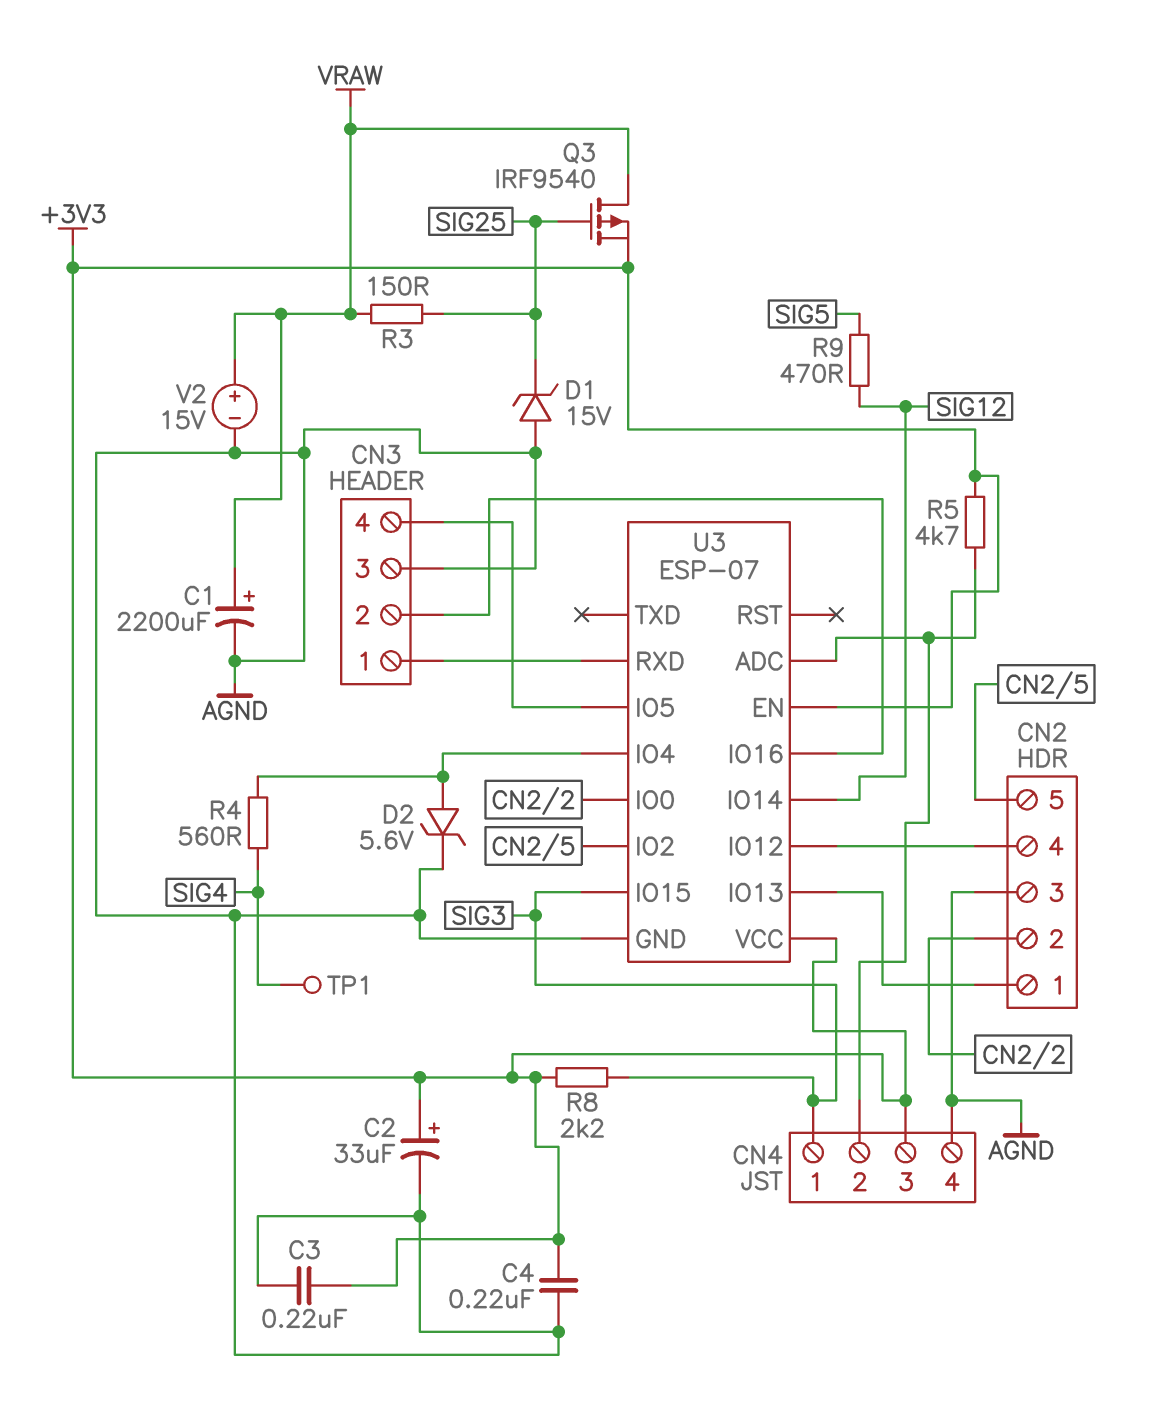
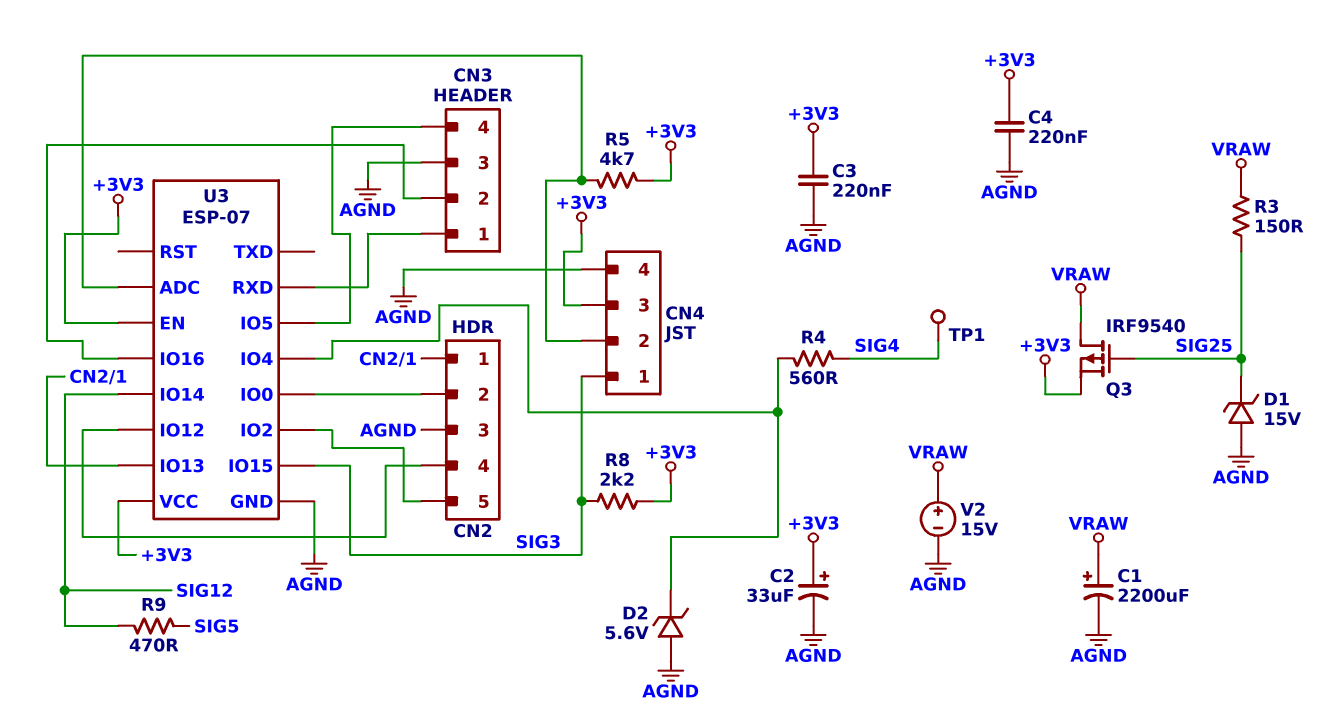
D2: zener 5.6V (A U3/IO4, K AGND) -> zener 5.6V (A AGND, K U3/IO4)

